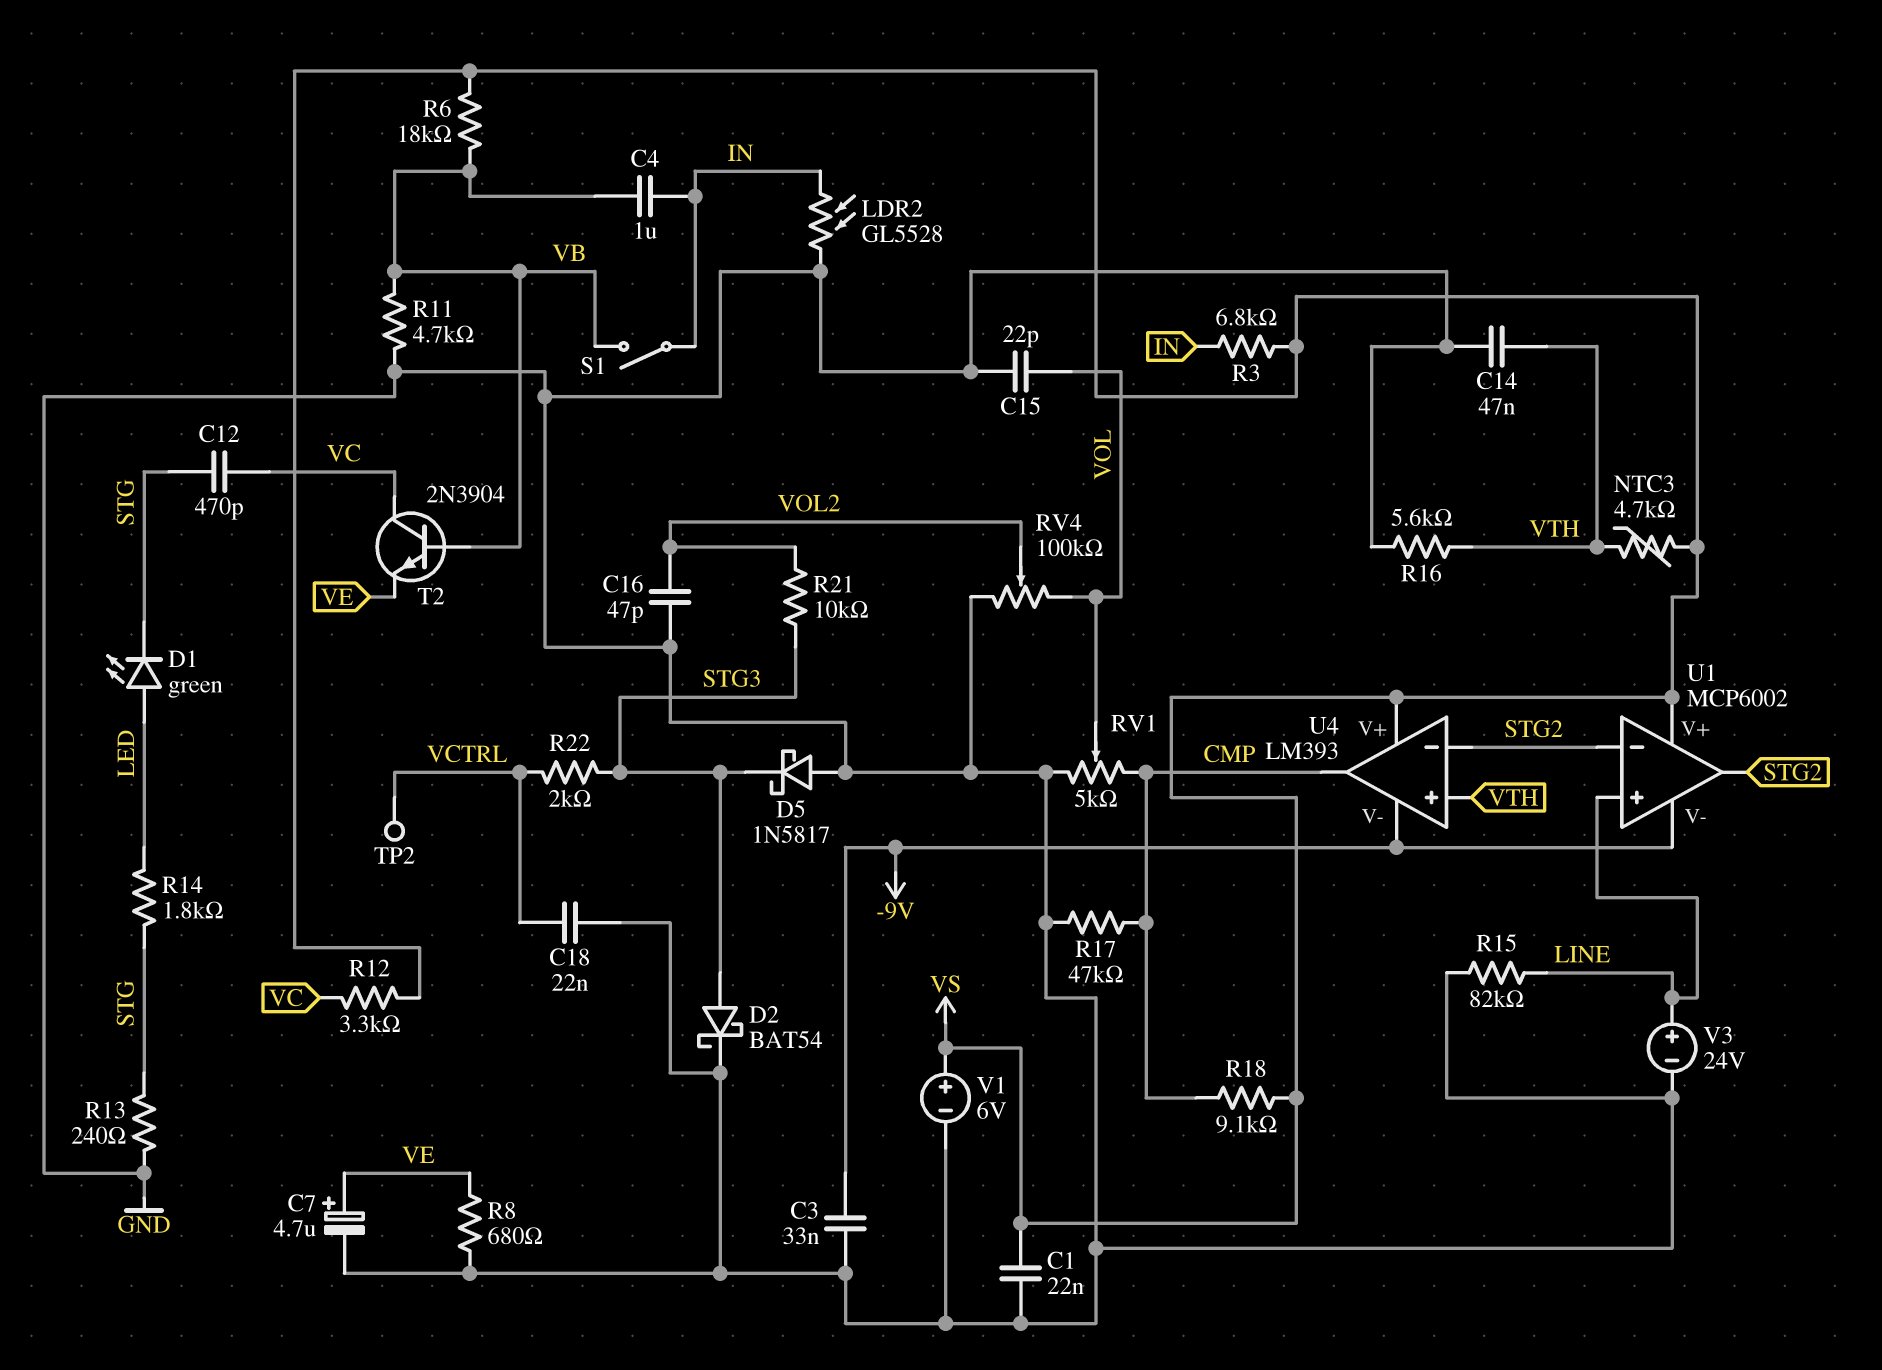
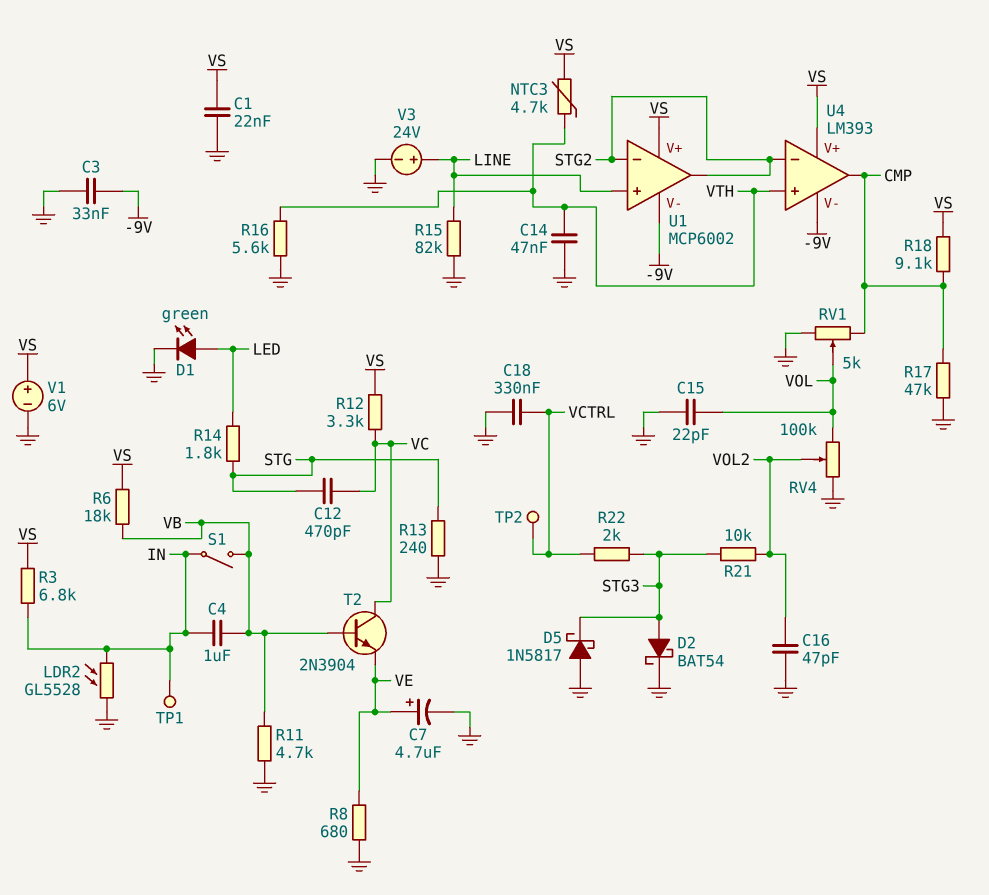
C18: 22nF (GND, VCTRL) -> 330nF (GND, VCTRL)
D1: LED green (A LED, K STG) -> LED green (A LED, K GND)
TP1: none -> test point (IN)

